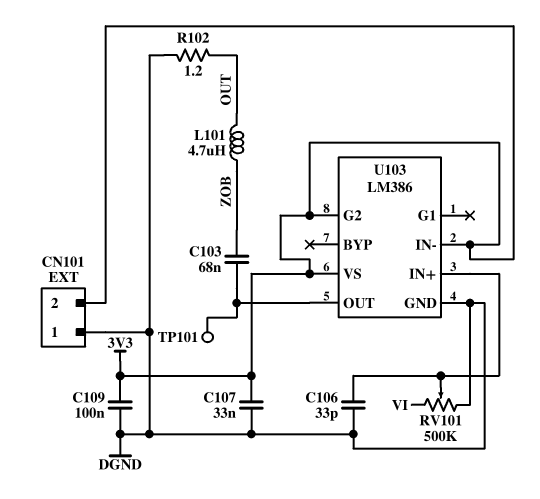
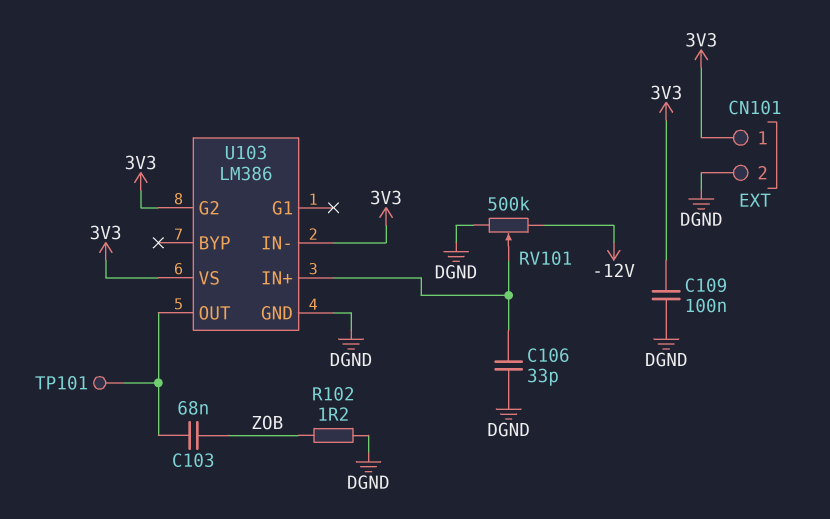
C107: 33nF (3V3, DGND) -> none
CN101 pin 1: DGND -> 3V3
CN101 pin 2: 3V3 -> DGND
L101: 4.7uH (OUT, ZOB) -> none
R102: 1.2 (DGND, OUT) -> 1.2 (DGND, ZOB)
RV101: 500k (DGND, VI, wiper U103/IN+) -> 500k (-12V, DGND, wiper U103/IN+)

